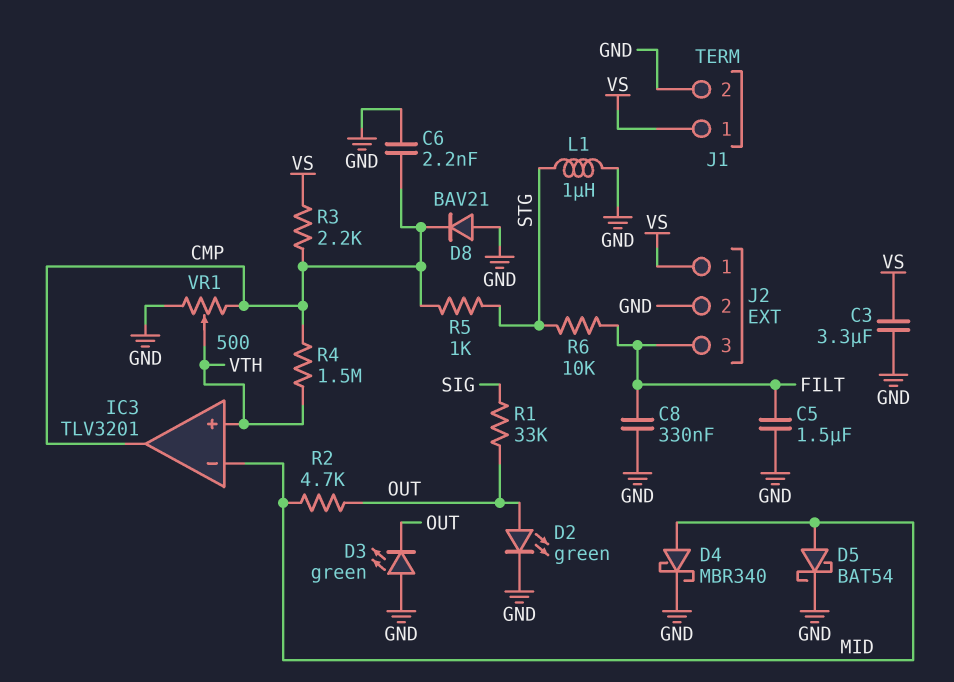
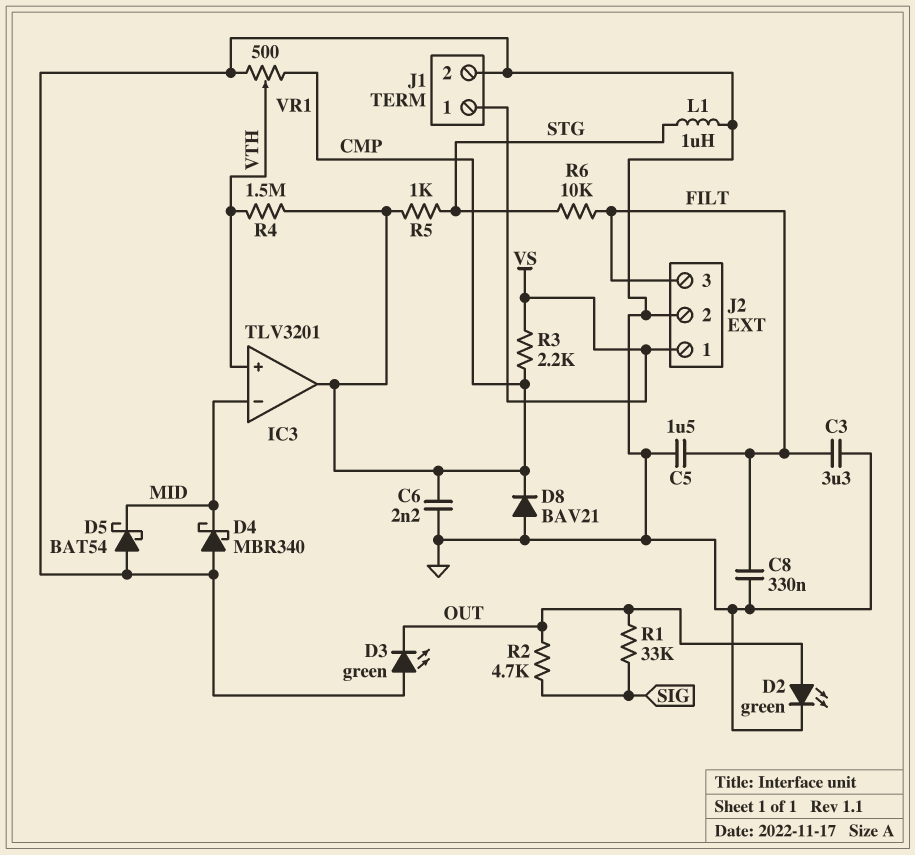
C3: 3.3uF (GND, VS) -> 3.3uF (FILT, GND)
D4: schottky MBR340 (A MID, K GND) -> schottky MBR340 (A GND, K MID)
D5: schottky BAT54 (A MID, K GND) -> schottky BAT54 (A GND, K MID)
R2: 4.7k (MID, OUT) -> 4.7k (OUT, SIG)

